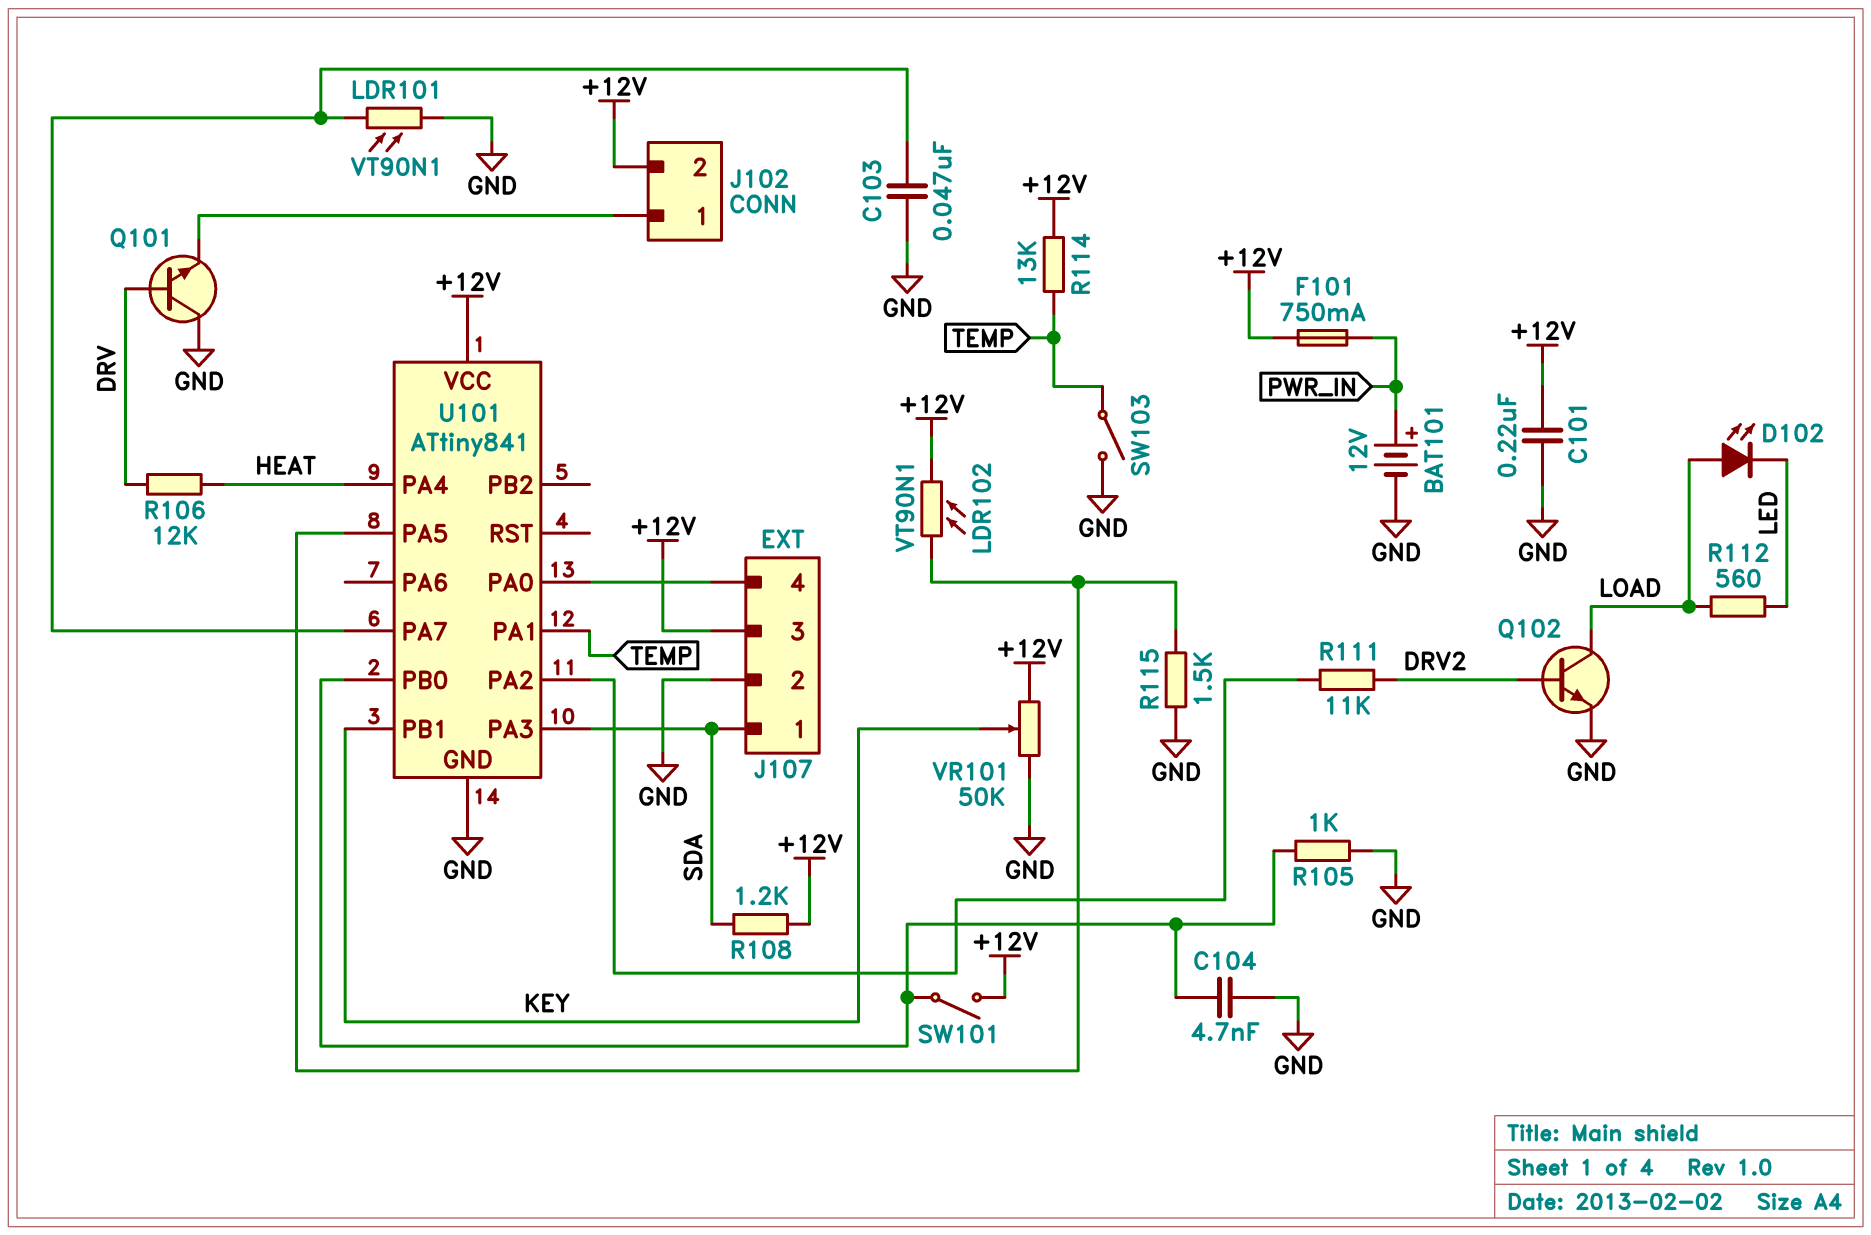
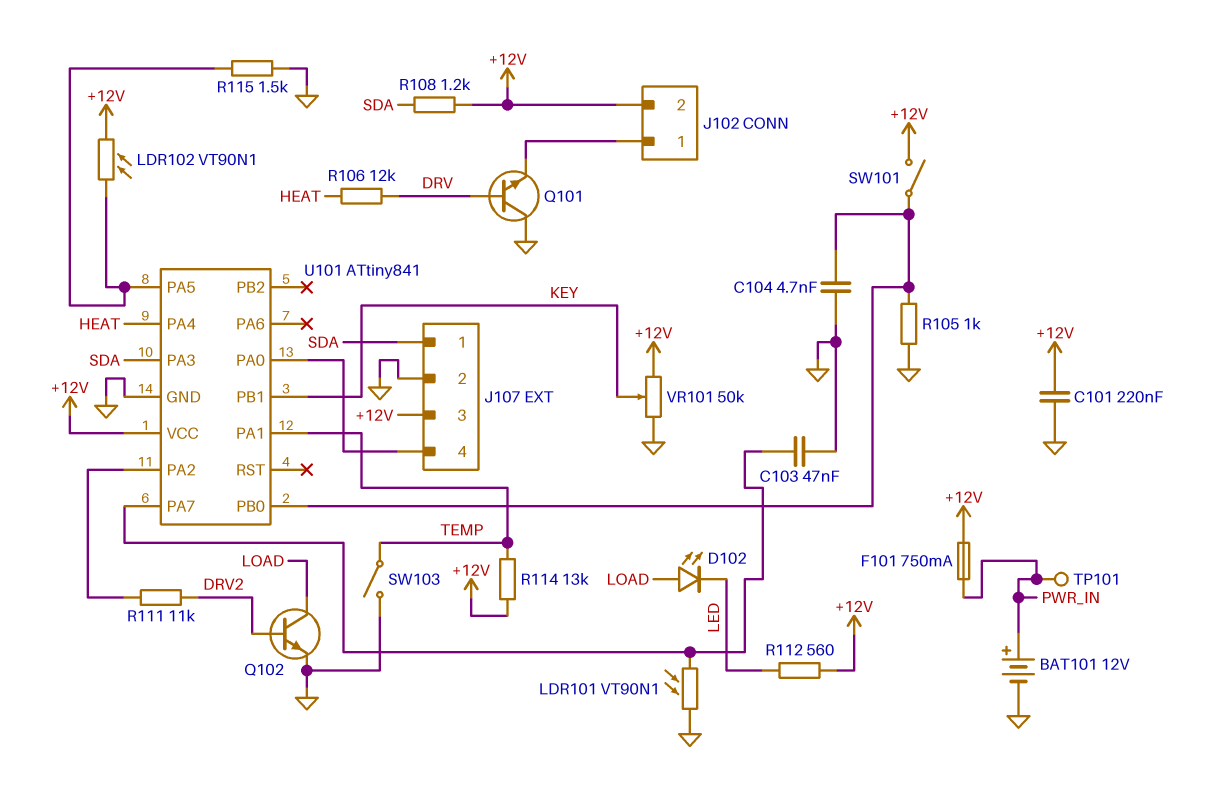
R112: 560 (LED, LOAD) -> 560 (+12V, LED)
TP101: none -> test point (PWR_IN)

